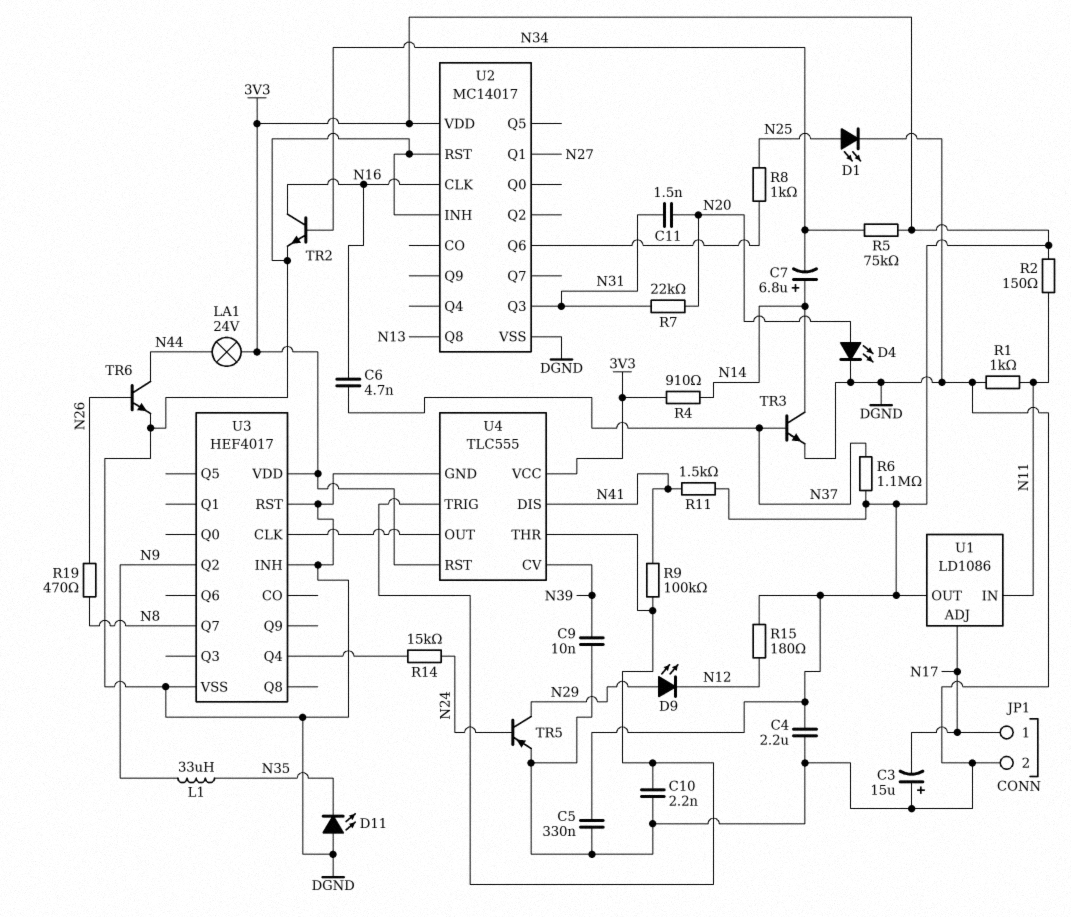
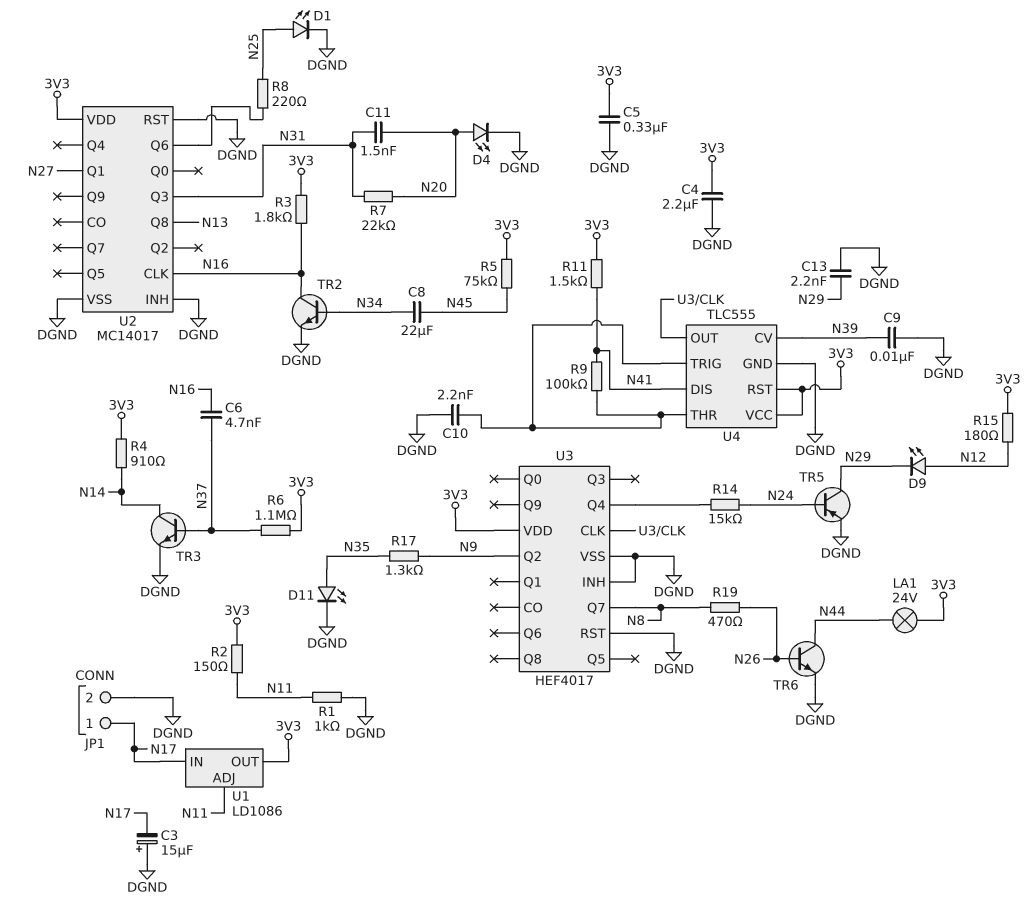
C7: 6.8uF (plus N14, minus N34) -> none
C8: none -> 22uF (N34, N45)
C13: none -> 2.2nF (DGND, N29)
D9: LED (A N29, K N12) -> LED (A N12, K N29)
D11: LED (A DGND, K N35) -> LED (A N35, K DGND)
L1: 33uH (N9, N35) -> none
R3: none -> 1.8k (3V3, N16)
R5: 75k (3V3, N34) -> 75k (3V3, N45)
R8: 1k (N25, U2/Q6) -> 220 (N25, U2/Q6)
R17: none -> 1.3k (N9, N35)
U1 pin ADJ: N17 -> N11
U1 pin IN: N11 -> N17

